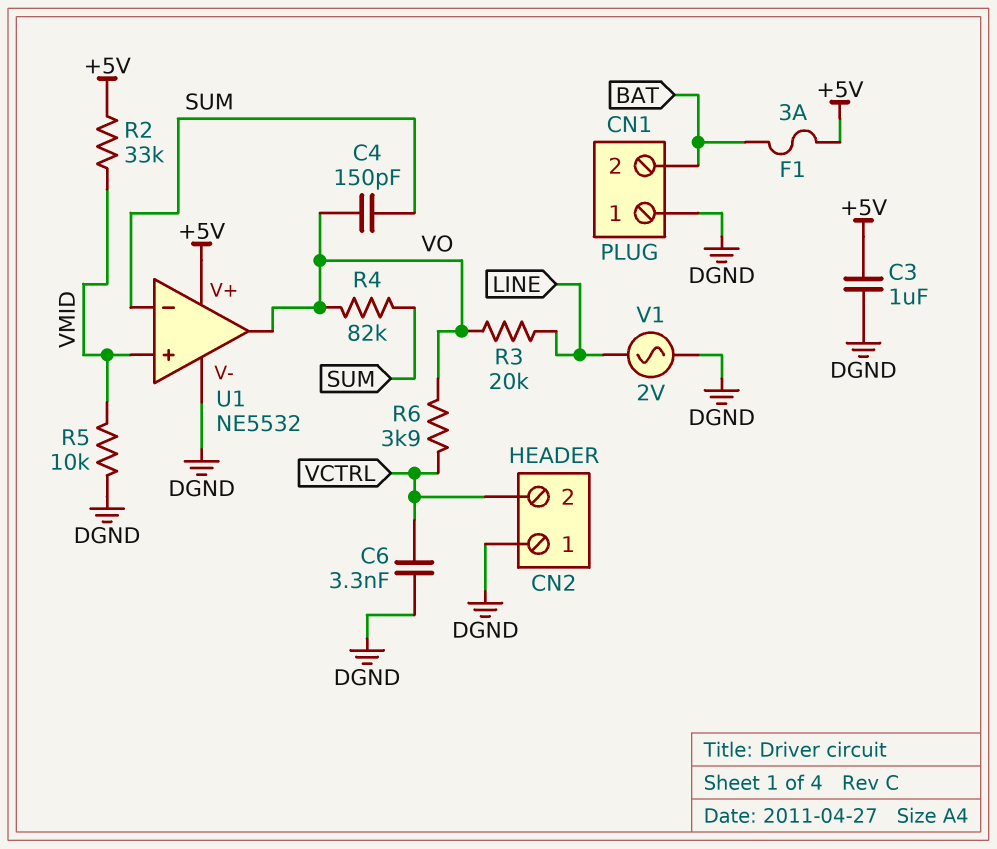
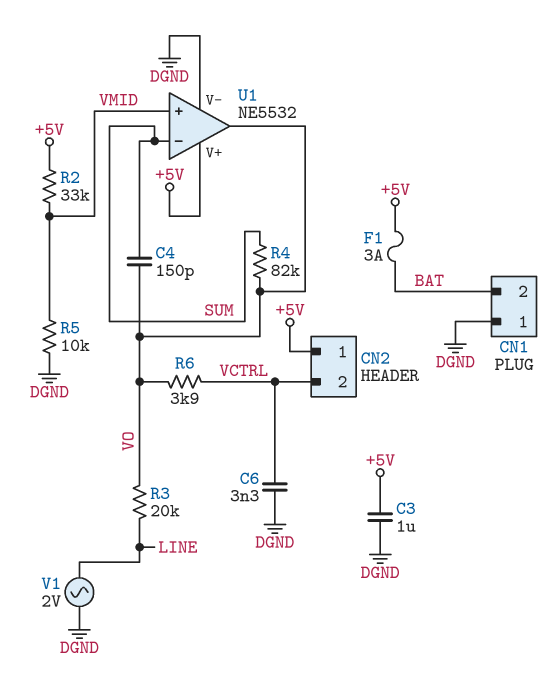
CN2 pin 1: DGND -> +5V

